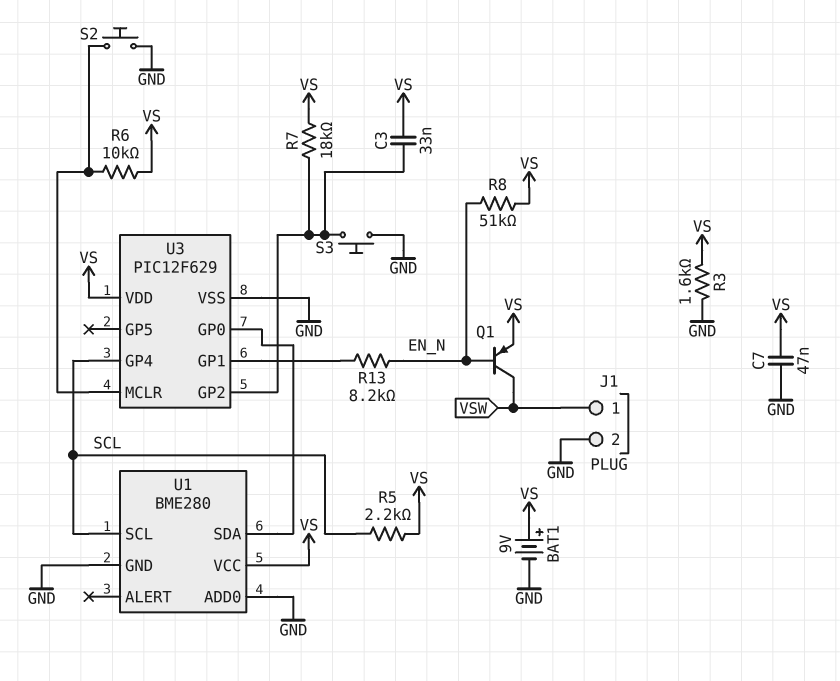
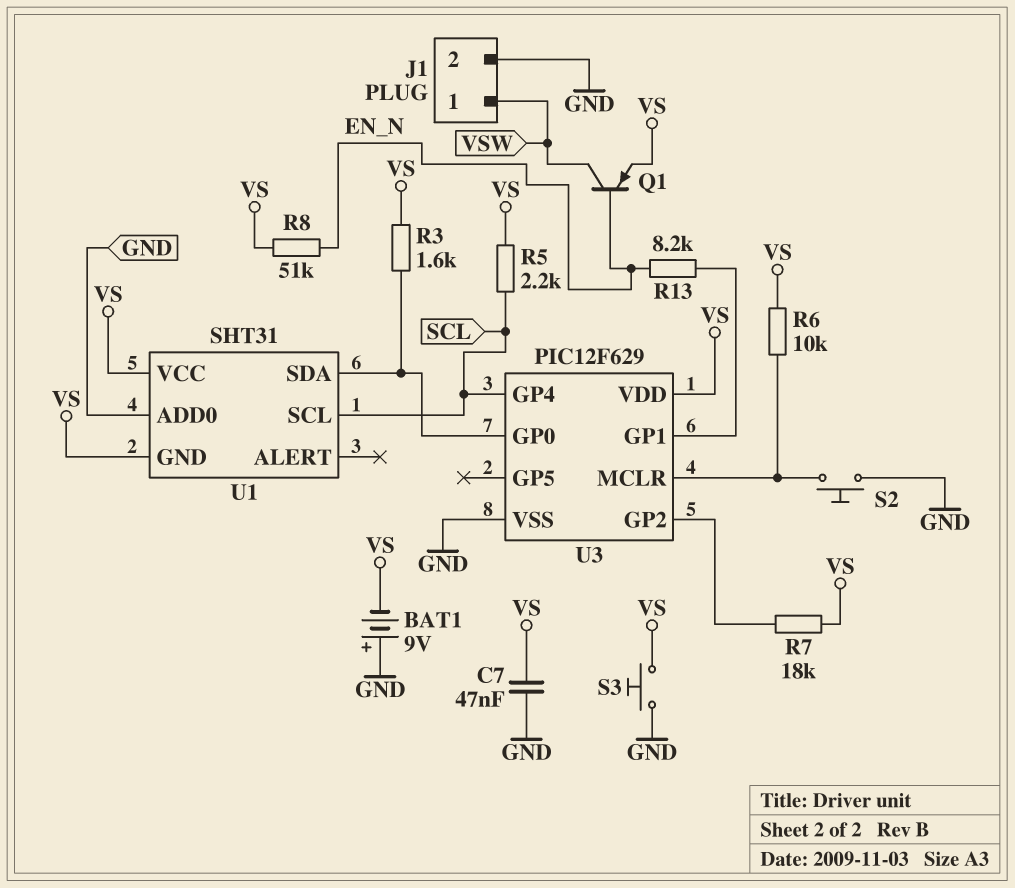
BAT1: 9V (plus VS, minus GND) -> 9V (plus GND, minus VS)
C3: 33nF (U3/GP2, VS) -> none
R3: 1.6k (GND, VS) -> 1.6k (U1/SDA, VS)
S3: button (GND, U3/GP2) -> button (GND, VS)
U1: BME280 -> SHT31
U1 pin GND: GND -> VS

